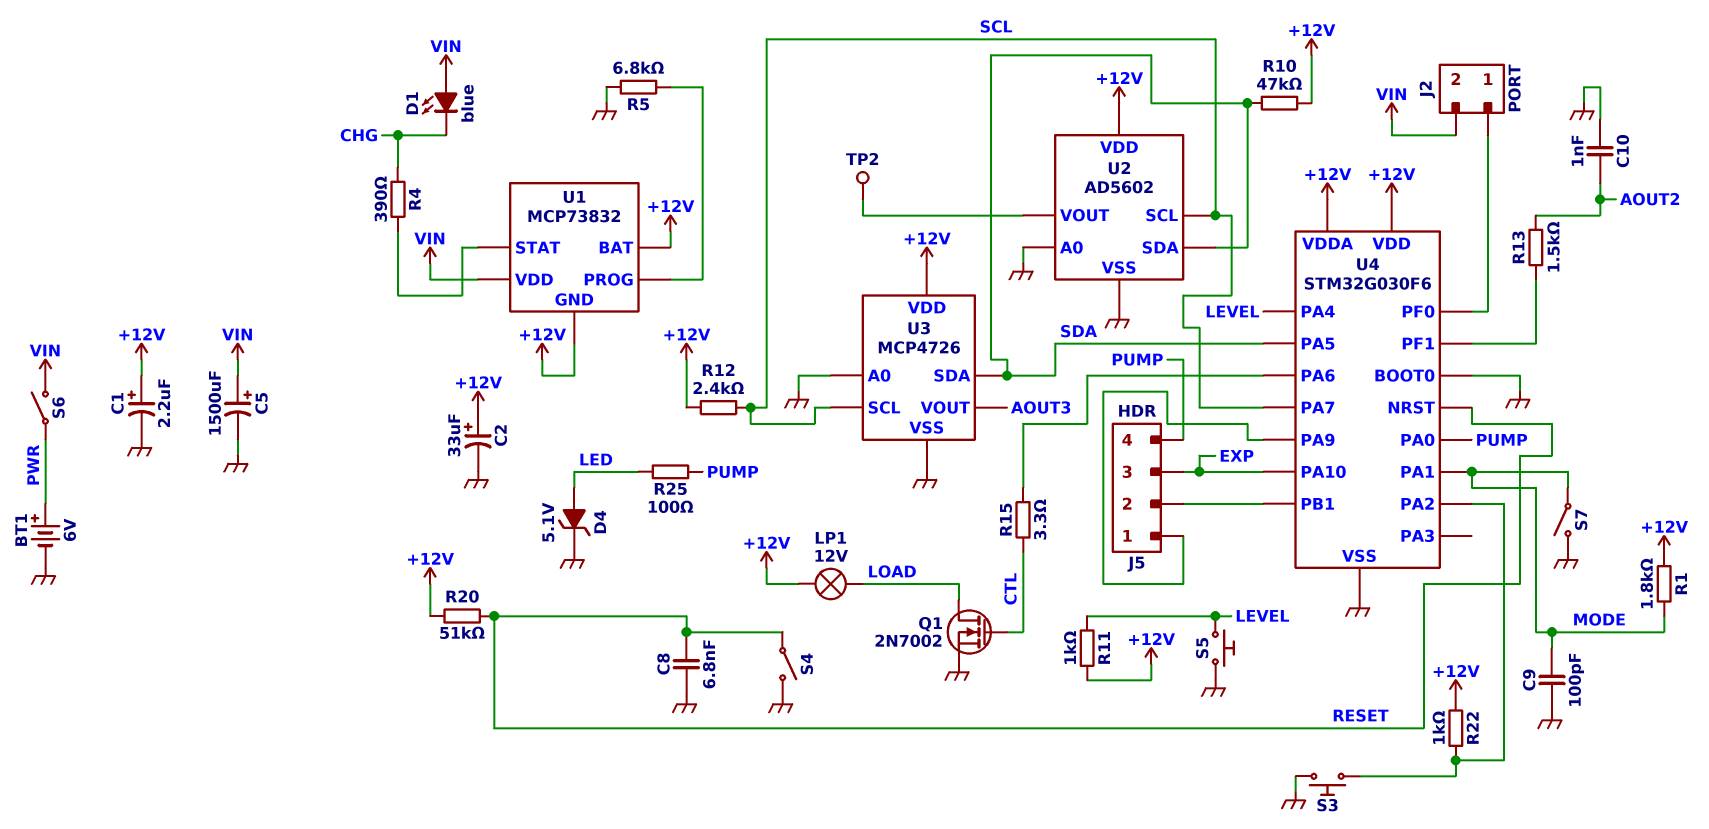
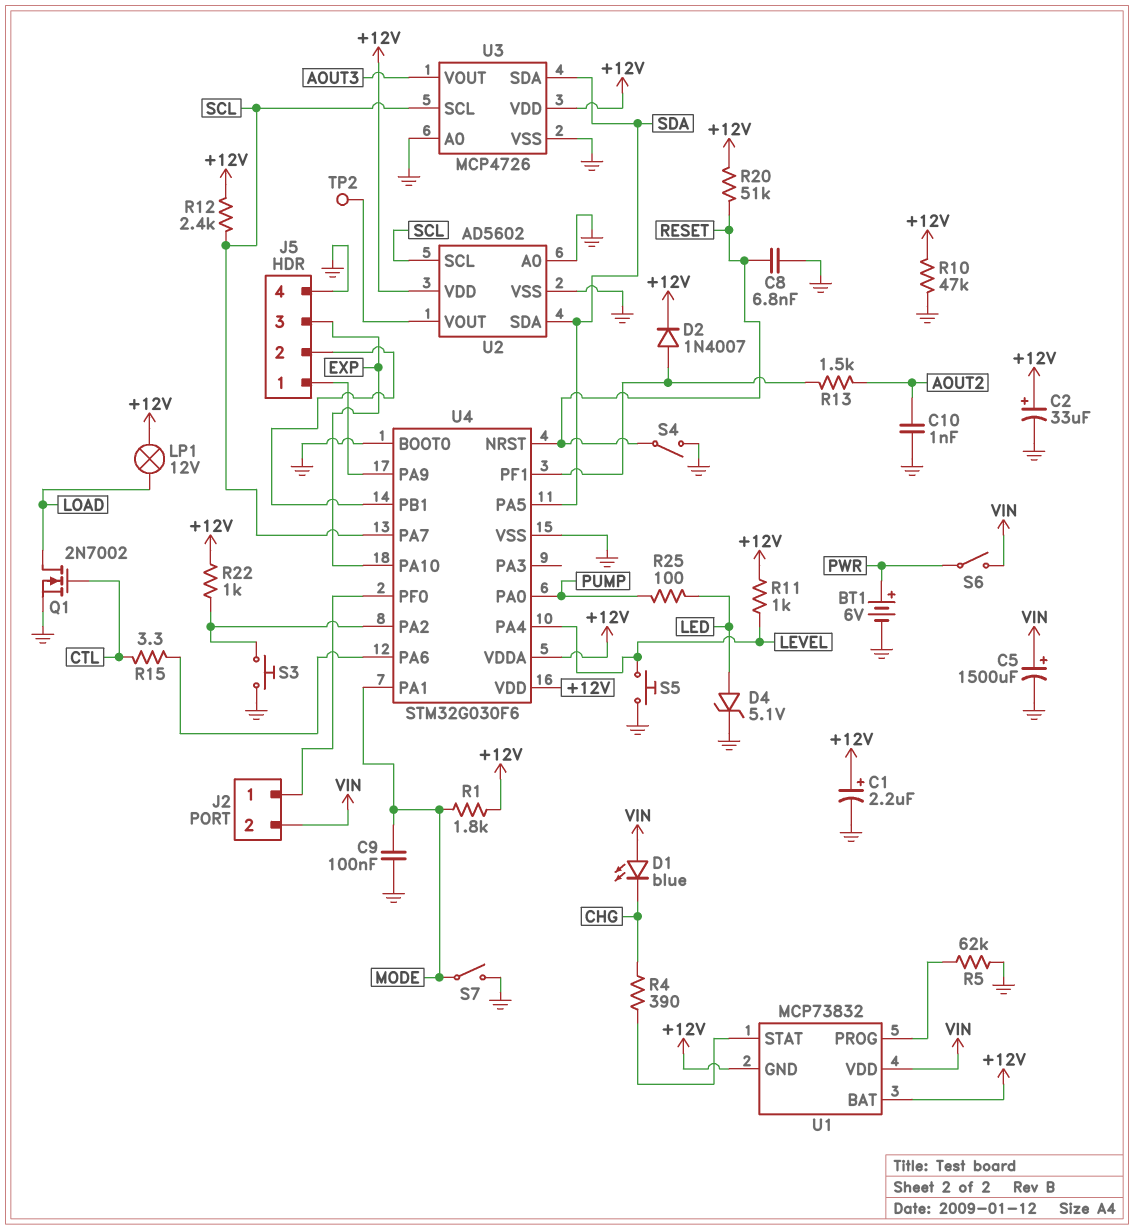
C9: 100pF (GND, MODE) -> 100nF (GND, MODE)
D2: none -> diode 1N4007 (A U4/PF1, K +12V)
J5 pin 4: PUMP -> GND
R5: 6.8k (GND, U1/PROG) -> 62k (GND, U1/PROG)
R10: 47k (+12V, SDA) -> 47k (+12V, GND)

